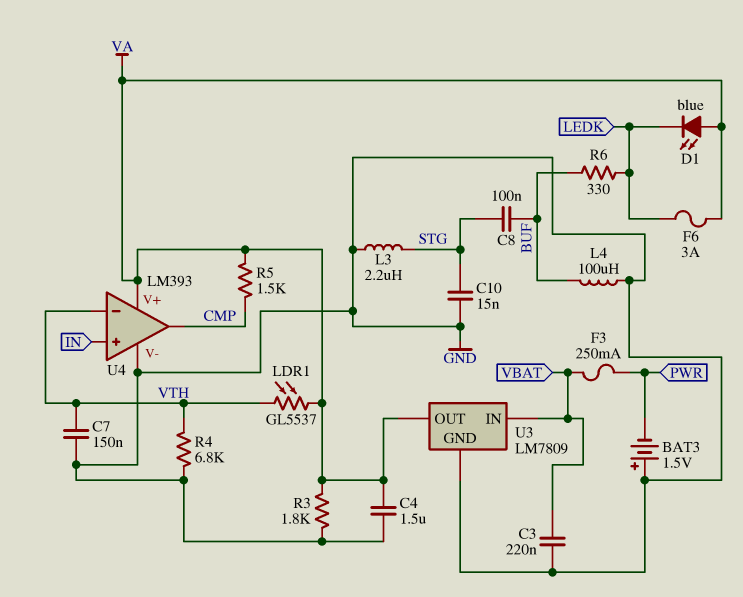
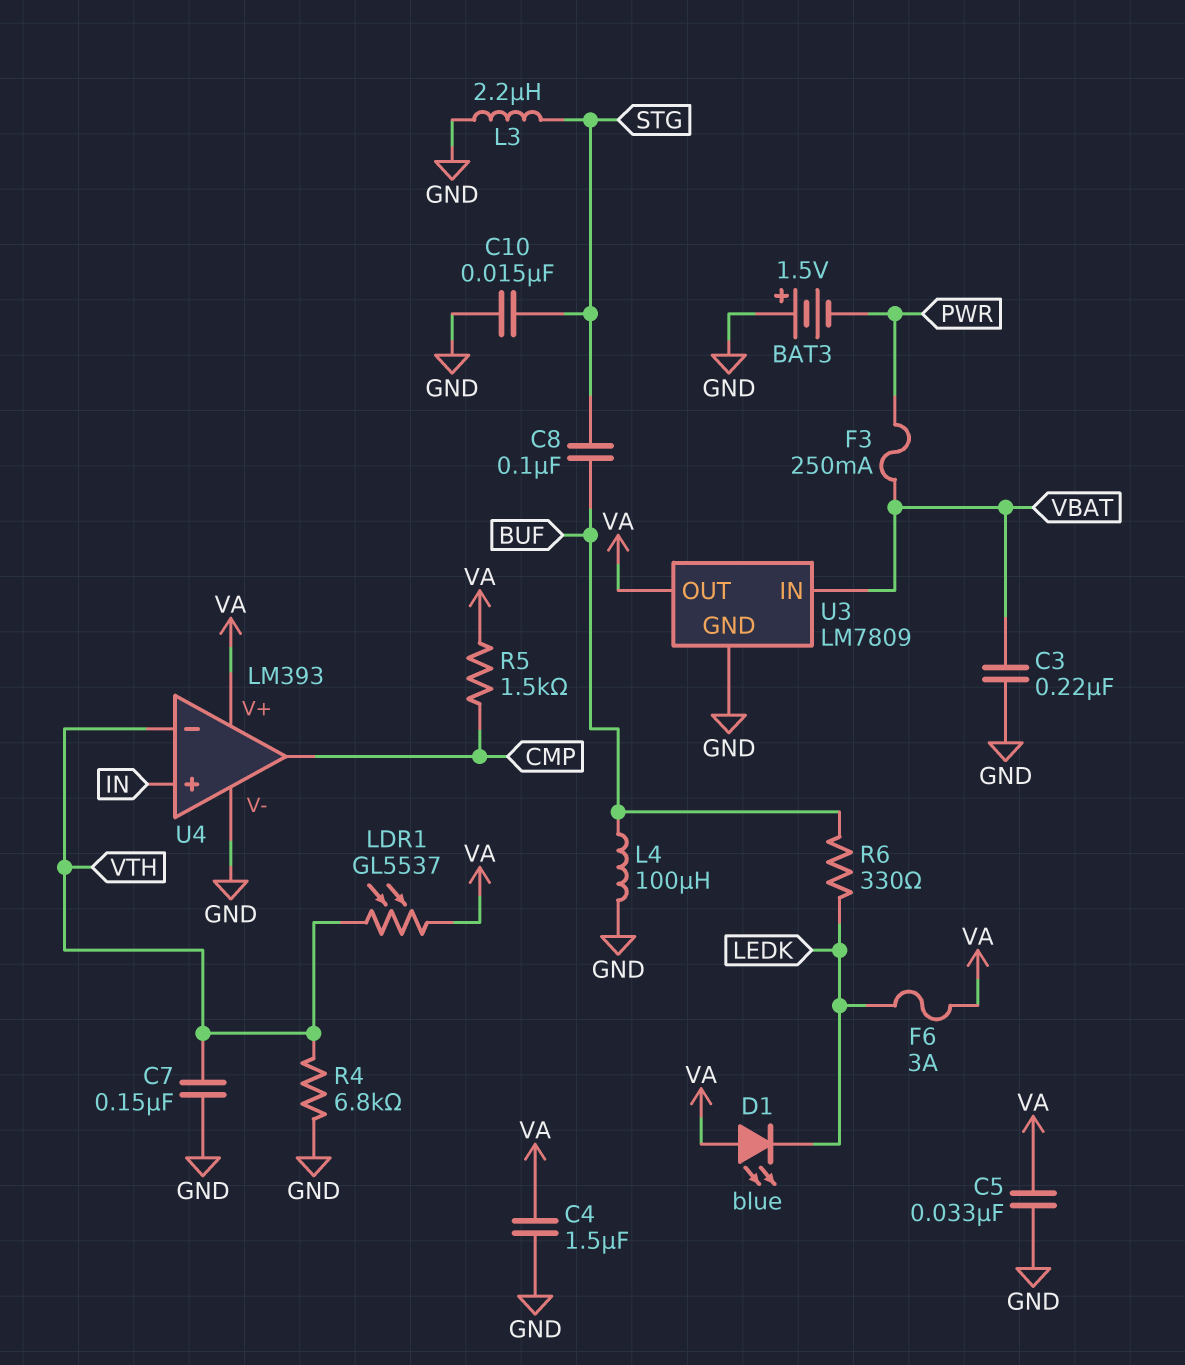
C5: none -> 33nF (GND, VA)
R3: 1.8k (GND, VA) -> none

